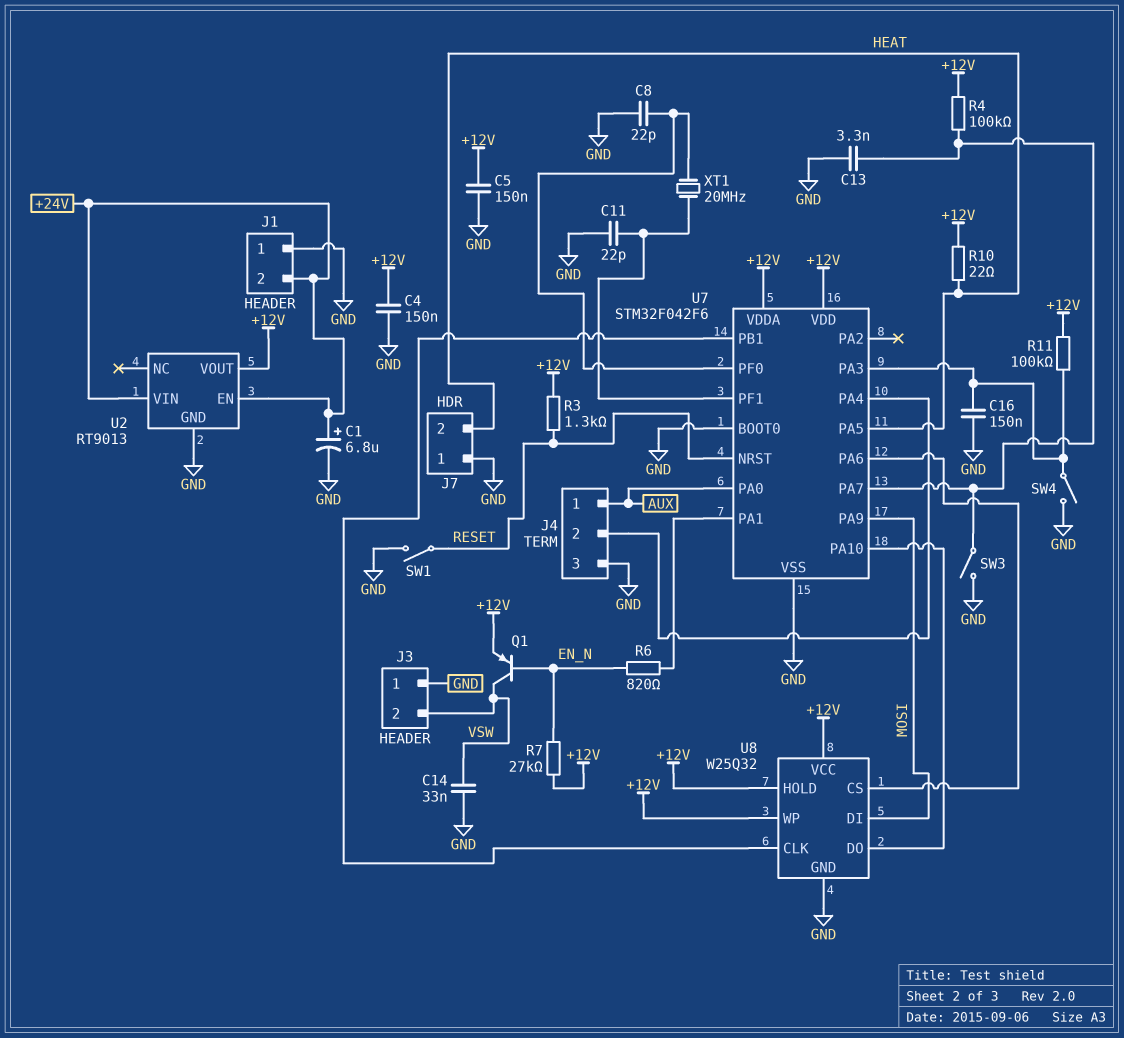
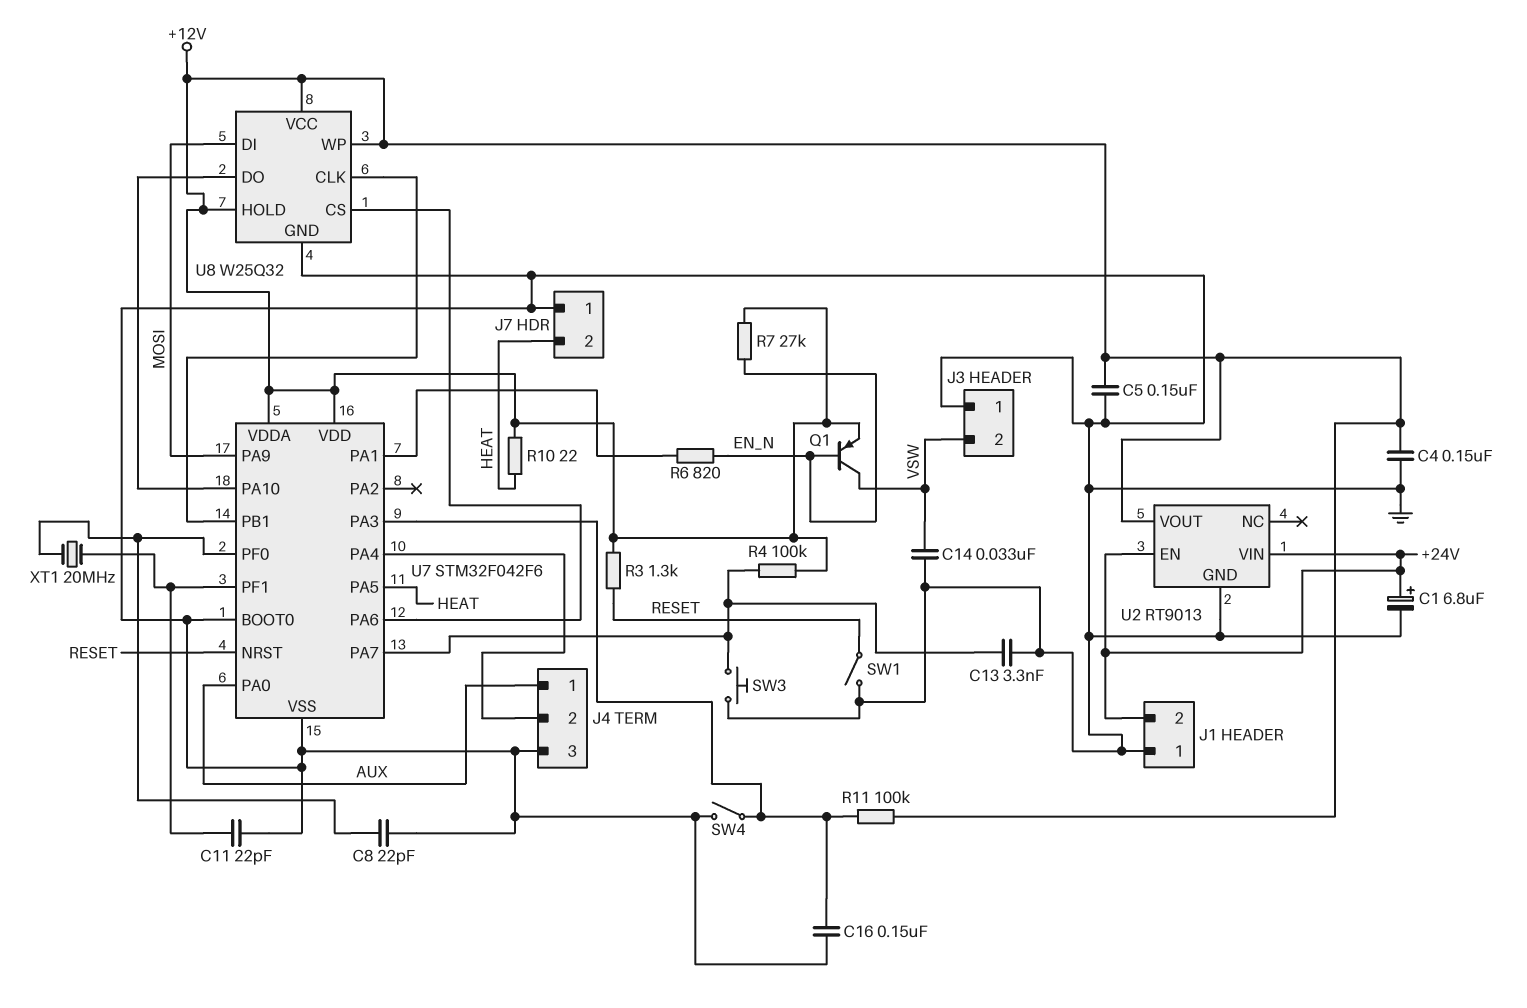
SW3: switch (GND, U7/PA7) -> button (GND, U7/PA7)

